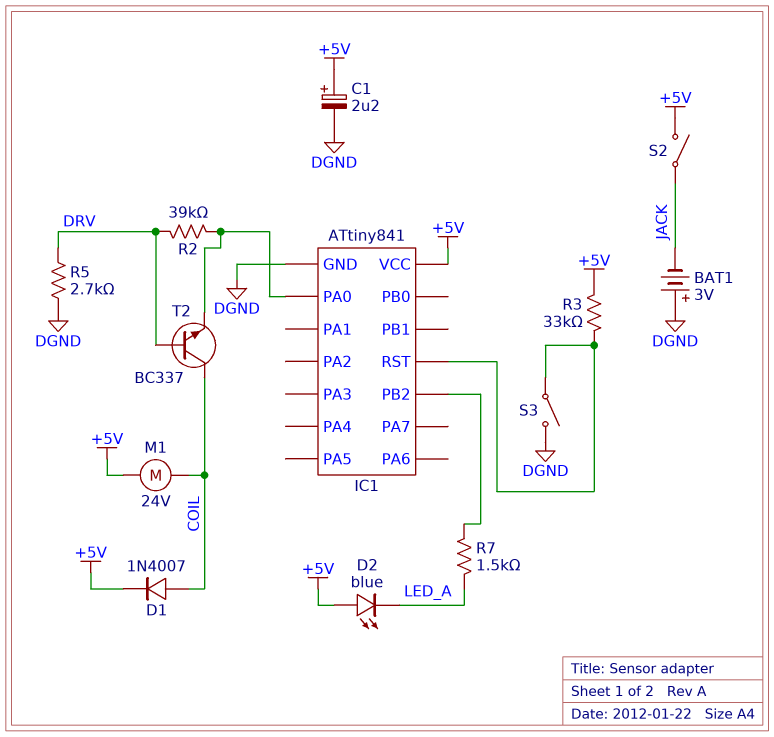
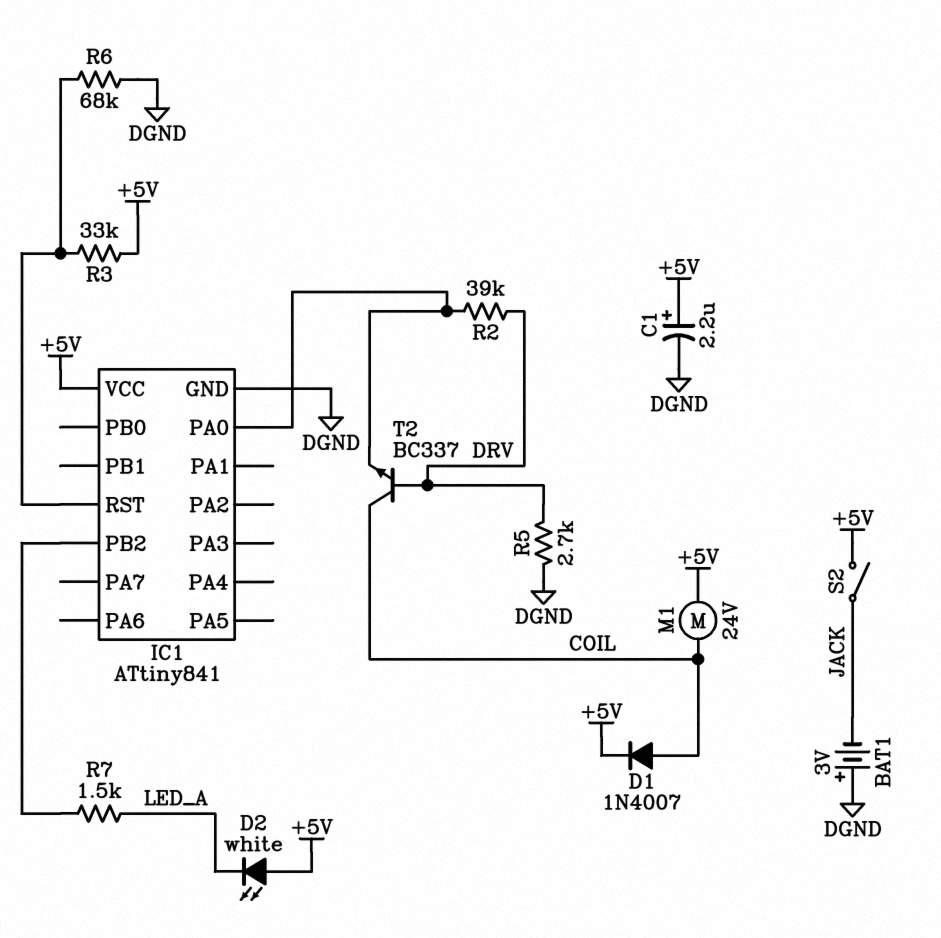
D2: LED blue (A +5V, K LED_A) -> LED white (A +5V, K LED_A)
R6: none -> 68k (DGND, IC1/RST)
S3: switch (DGND, IC1/RST) -> none

